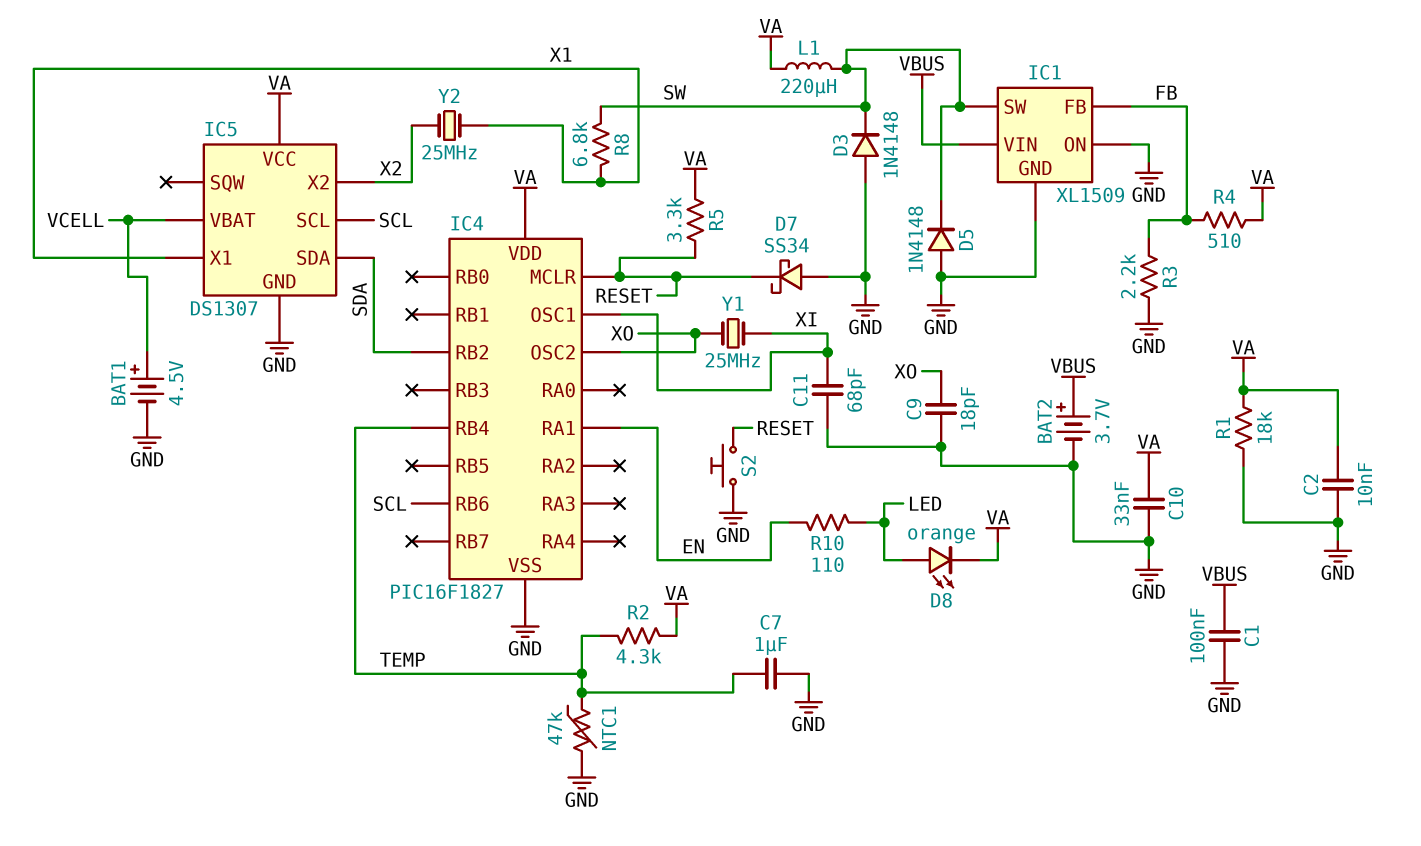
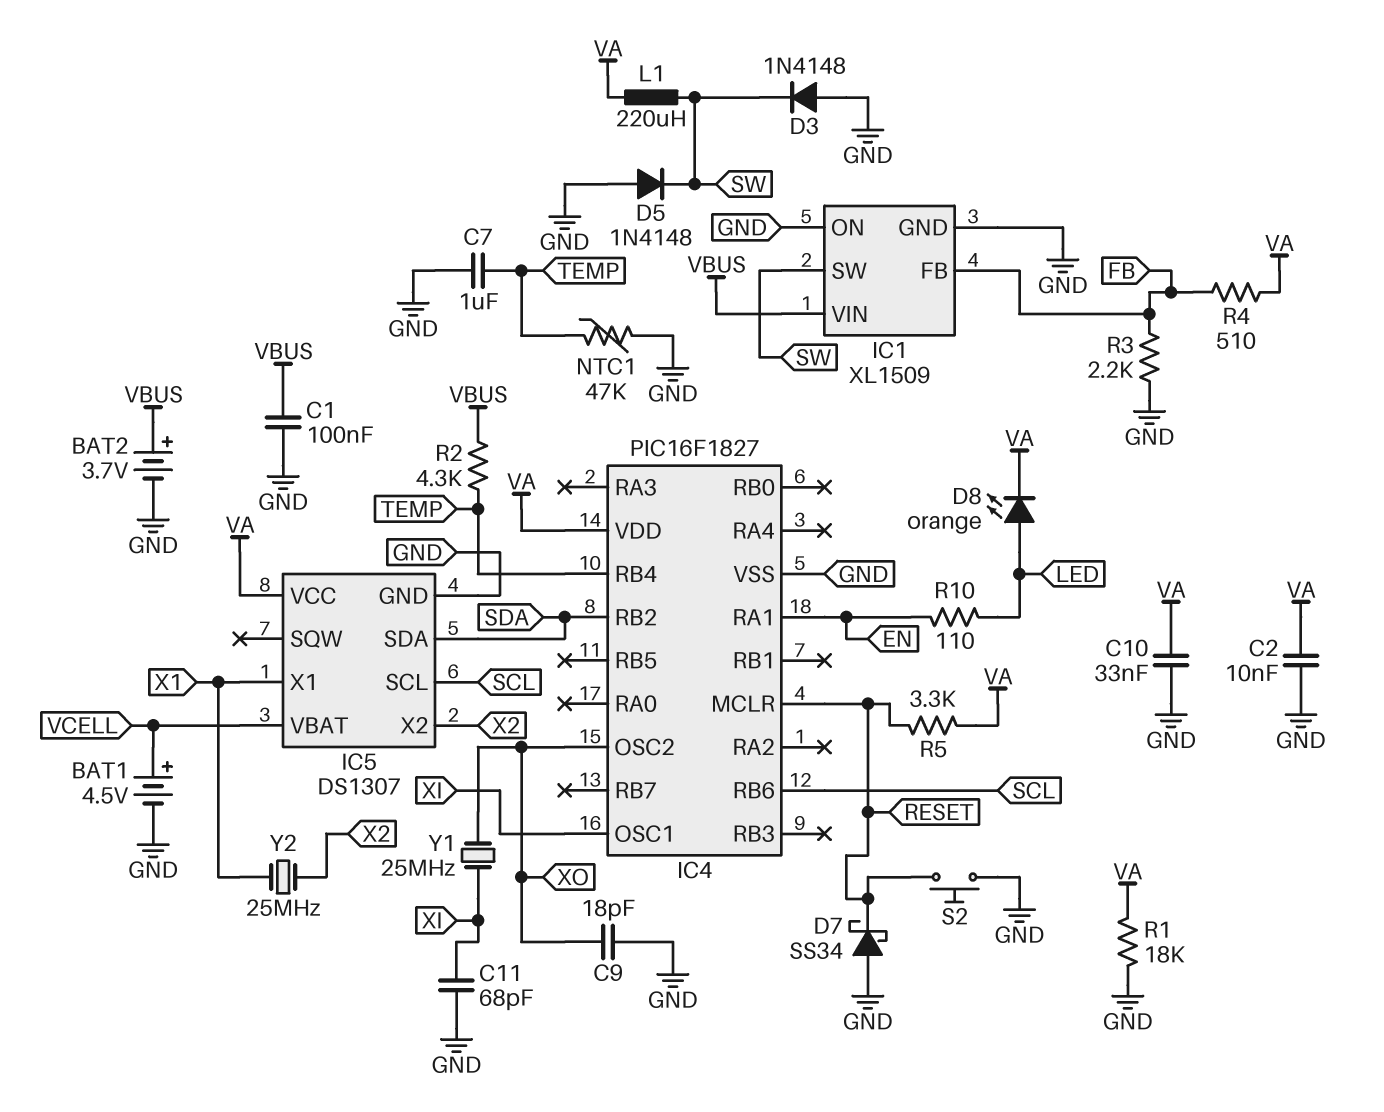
R2: 4.3k (TEMP, VA) -> 4.3k (TEMP, VBUS)
R8: 6.8k (SW, X1) -> none

